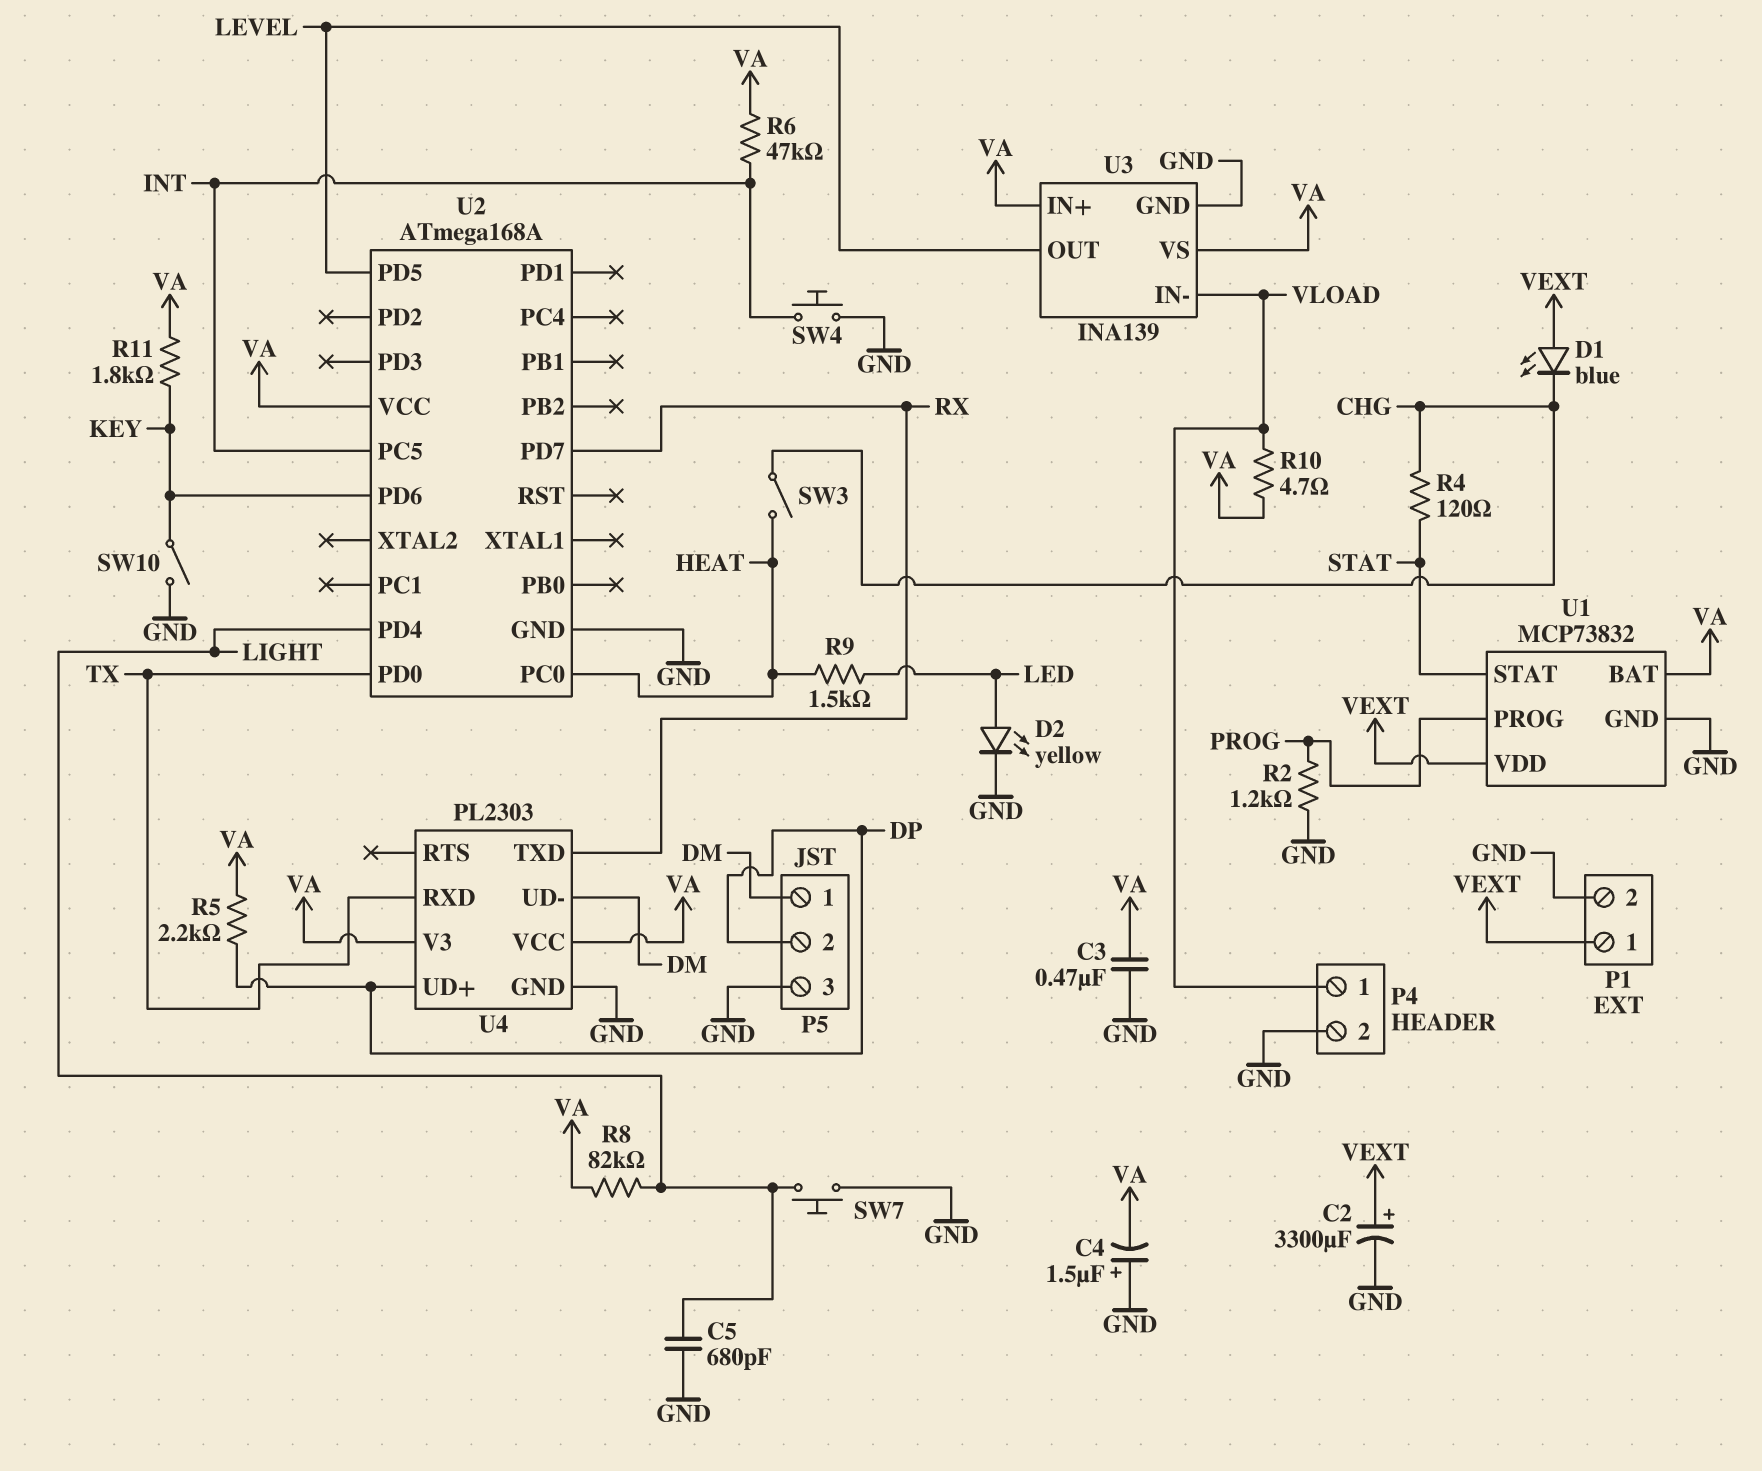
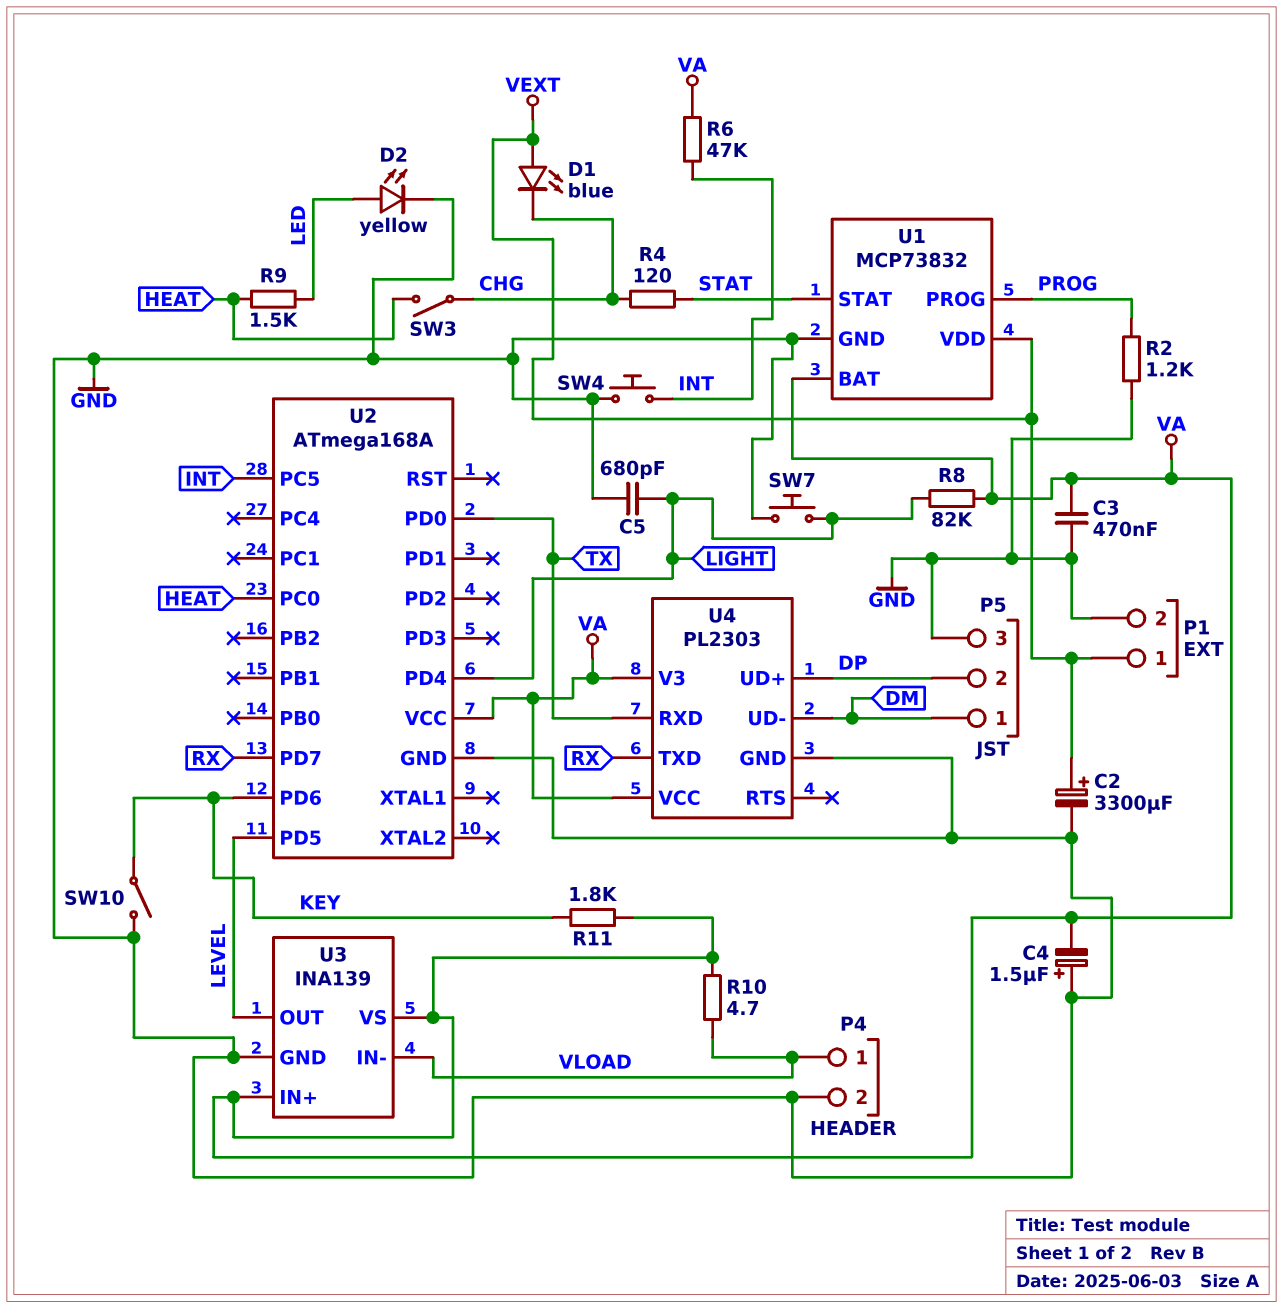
R5: 2.2k (DP, VA) -> none

